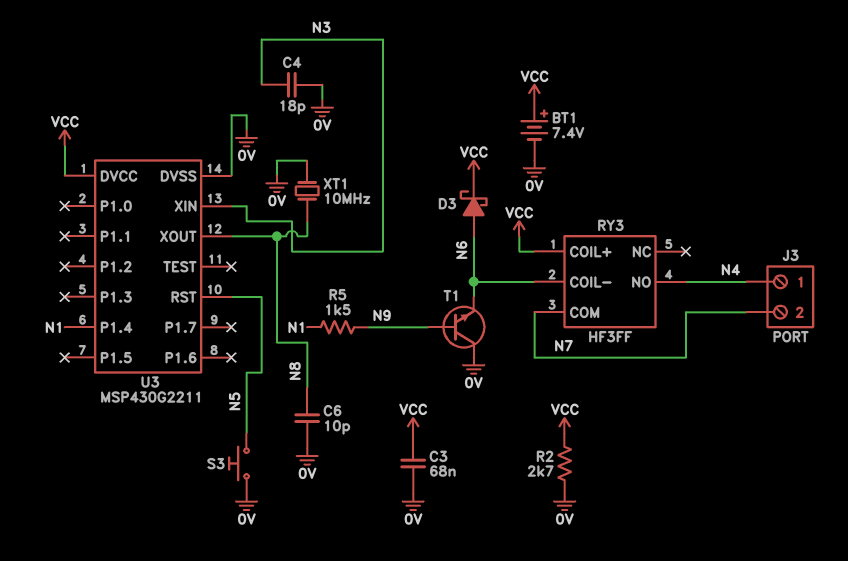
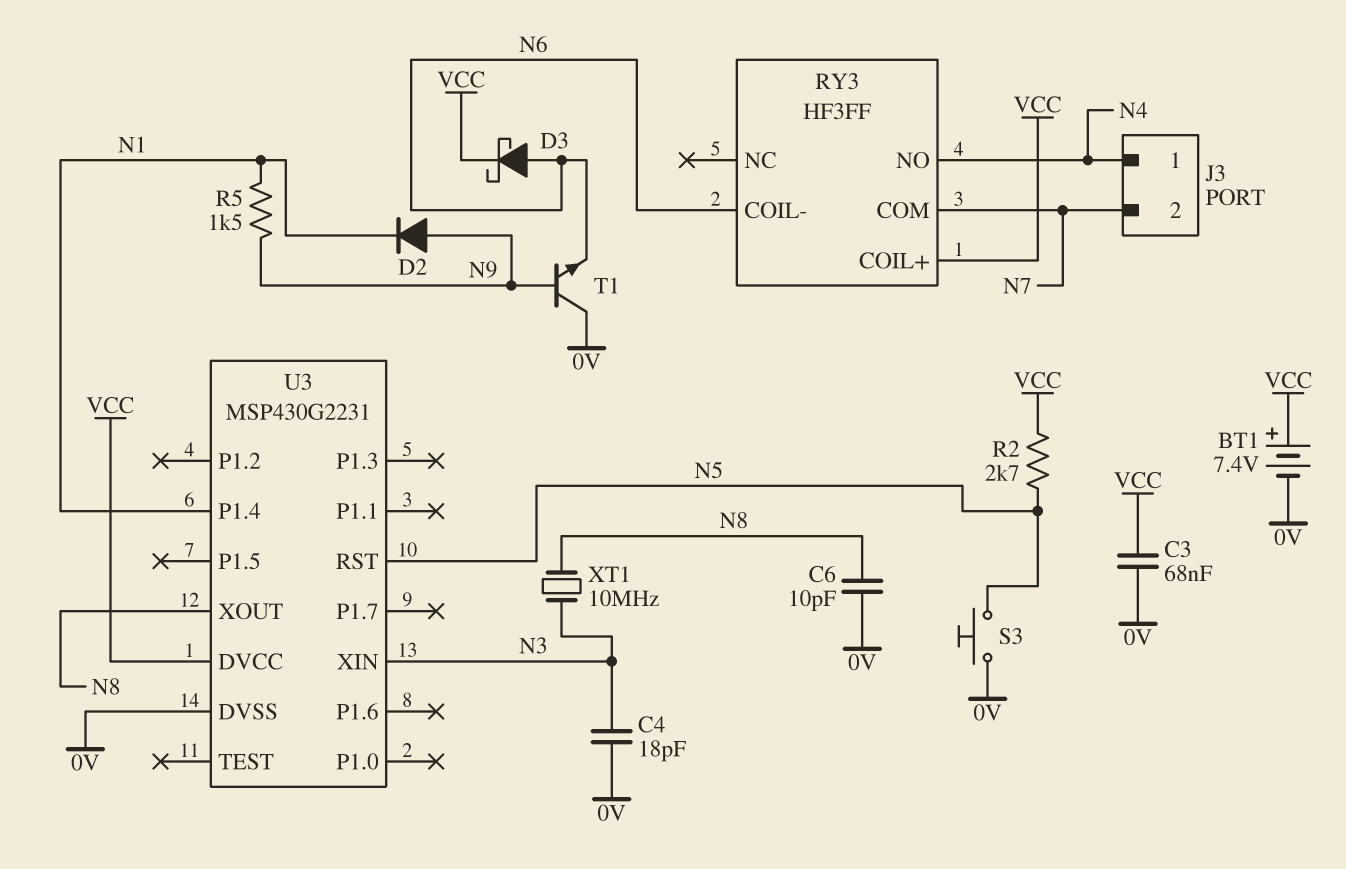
D2: none -> diode (A N9, K N1)
R2: 2.7k (0V, VCC) -> 2.7k (N5, VCC)
U3: MSP430G2211 -> MSP430G2231
XT1: 10MHz (0V, N8) -> 10MHz (N3, N8)

